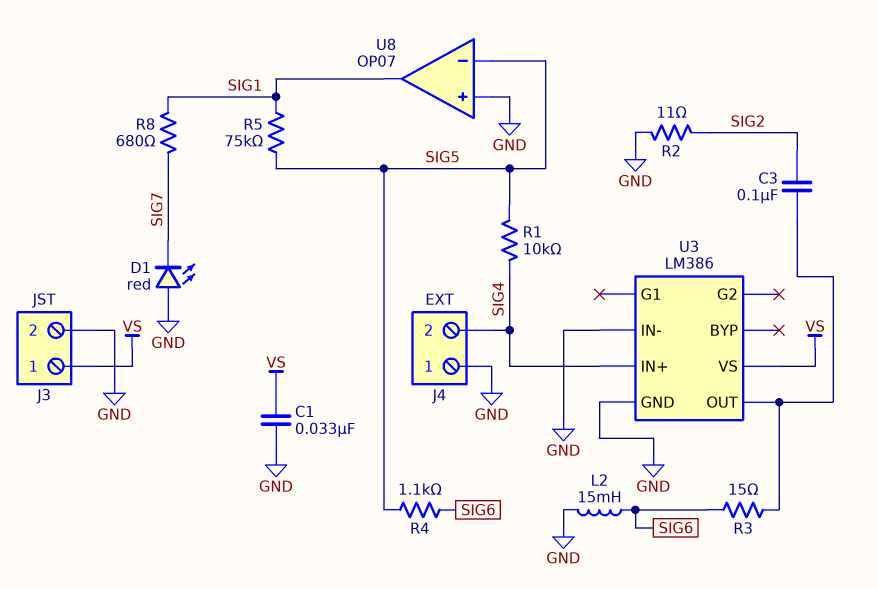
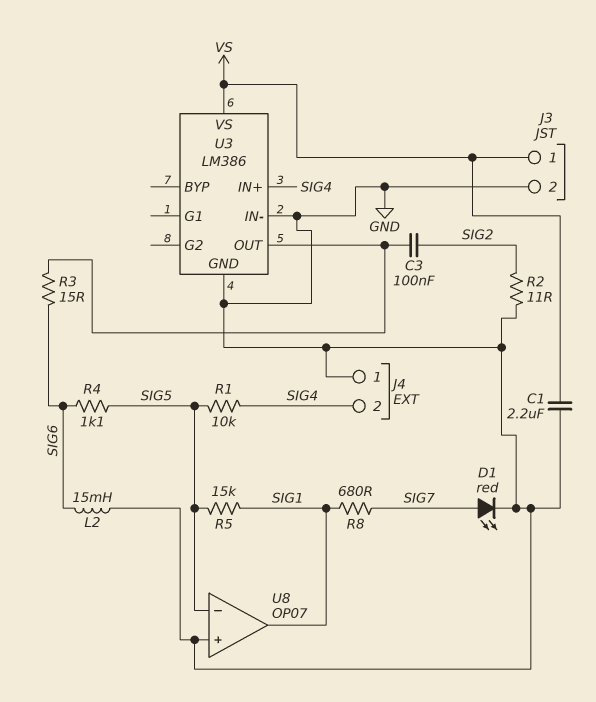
C1: 33nF (GND, VS) -> 2.2uF (GND, VS)
D1: LED red (A GND, K SIG7) -> LED red (A SIG7, K GND)
R5: 75k (SIG1, SIG5) -> 15k (SIG1, SIG5)

